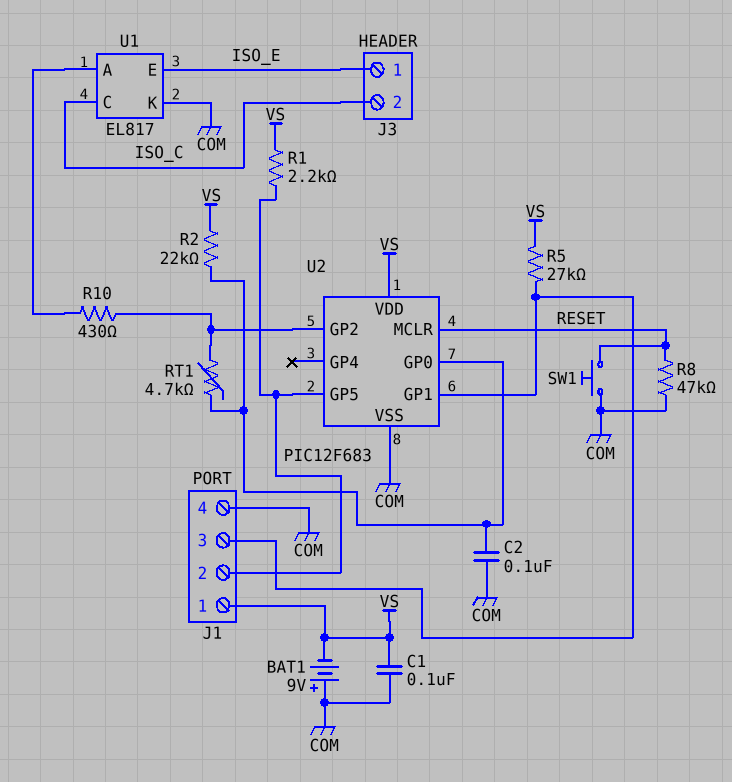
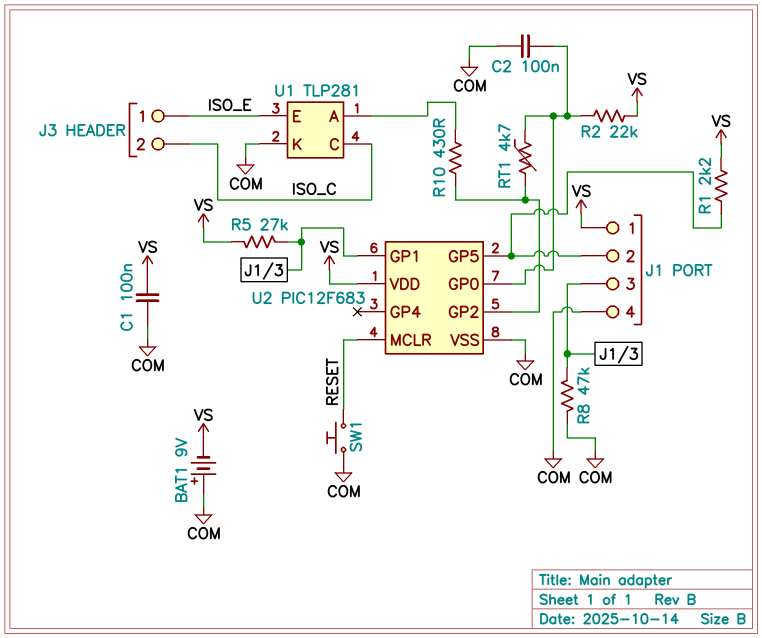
R8: 47k (COM, RESET) -> 47k (COM, J1/3)
U1: EL817 -> TLP281

